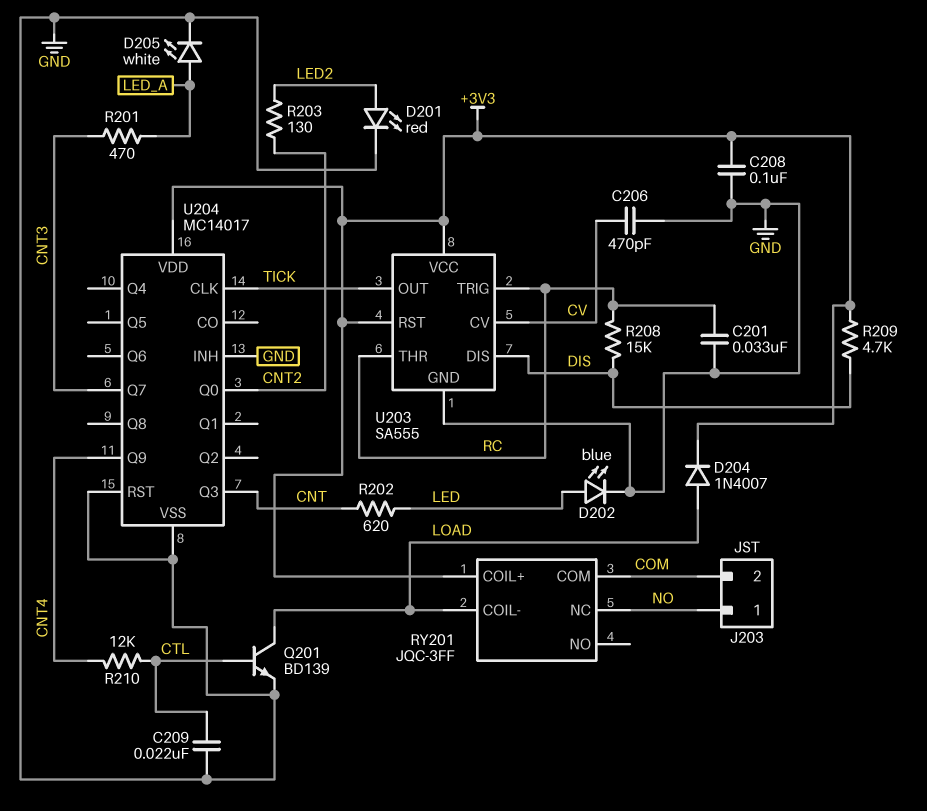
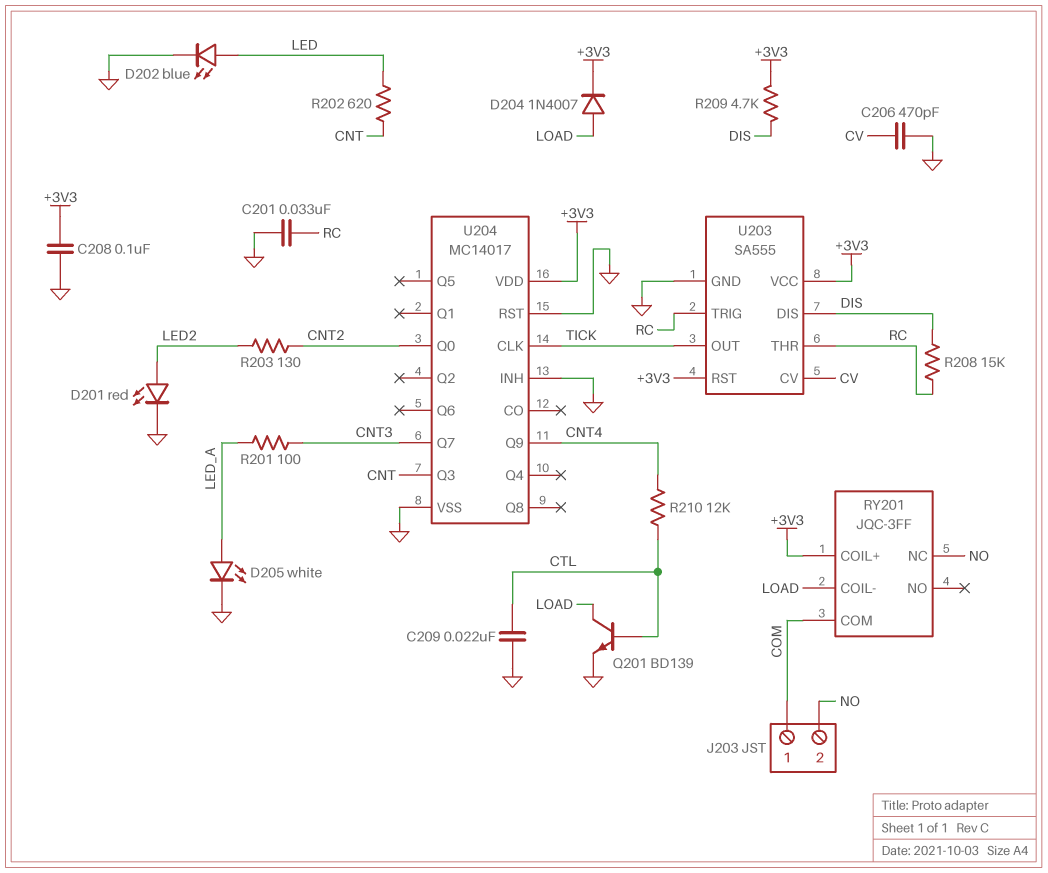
J203 pin 1: NO -> COM
J203 pin 2: COM -> NO
R201: 470 (CNT3, LED_A) -> 100 (CNT3, LED_A)

